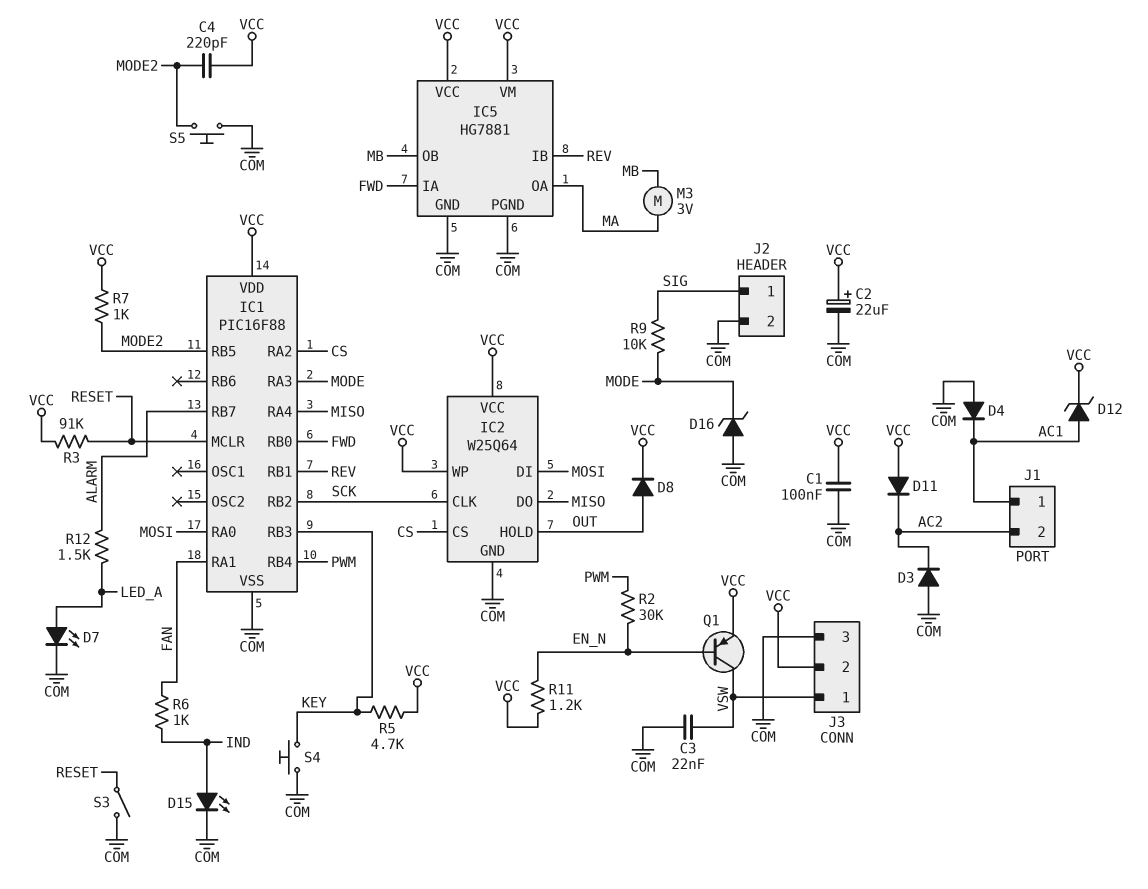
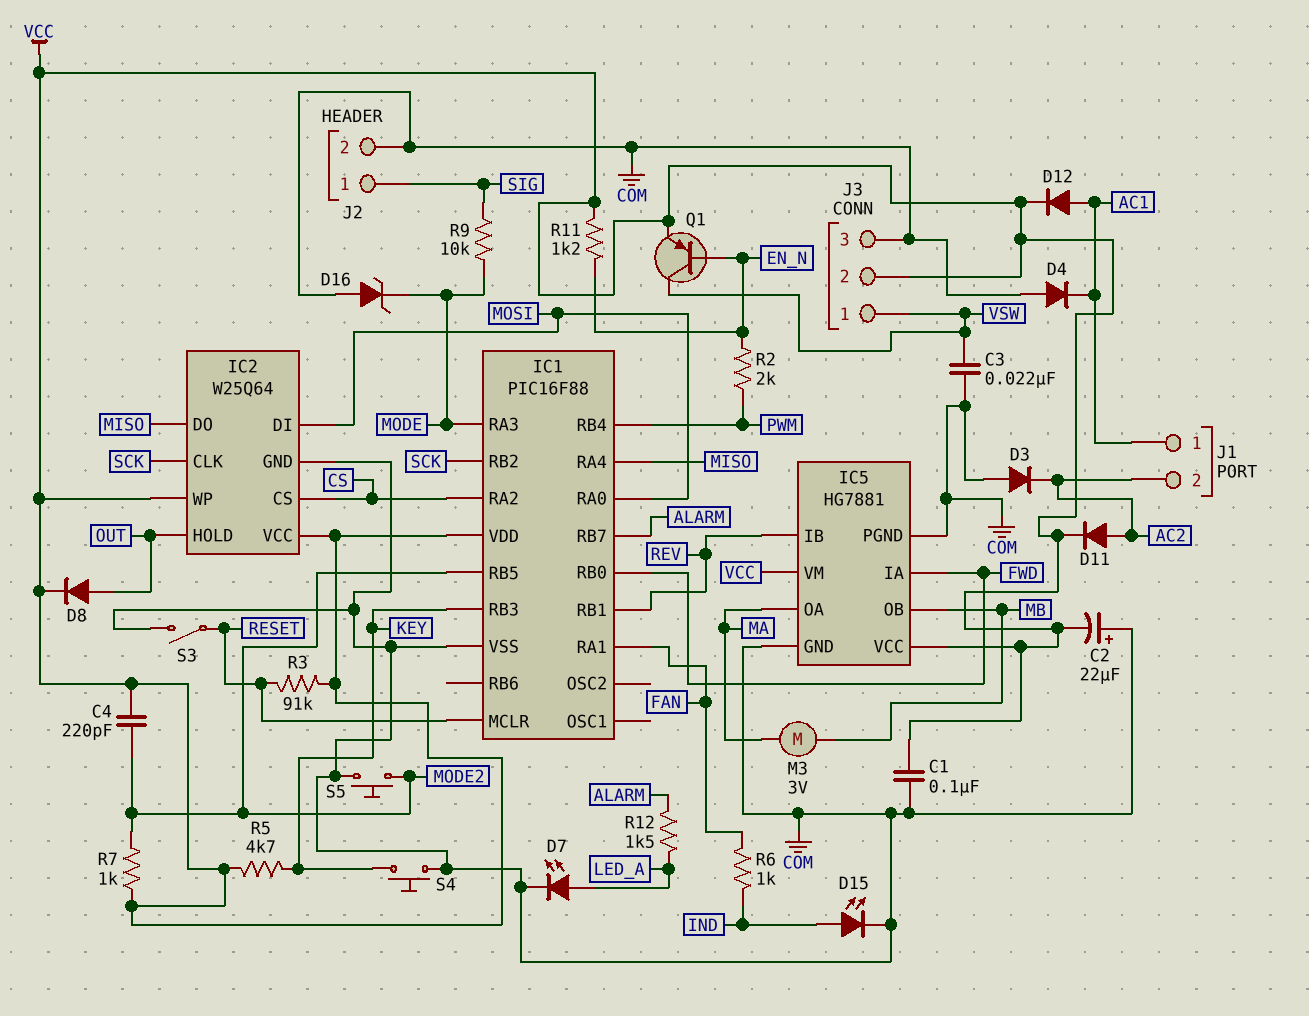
C2: 22uF (plus VCC, minus COM) -> 22uF (plus COM, minus VCC)
D11: diode (A VCC, K AC2) -> diode (A AC2, K VCC)
D12: zener (A AC1, K VCC) -> diode (A AC1, K VCC)
R2: 30k (EN_N, PWM) -> 2k (EN_N, PWM)

